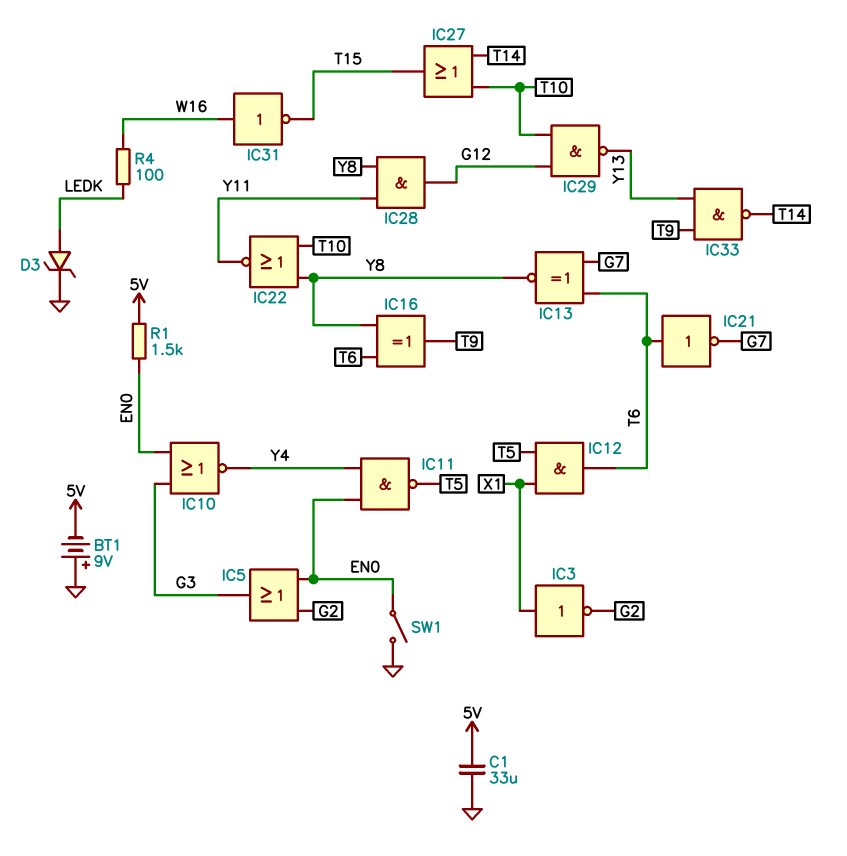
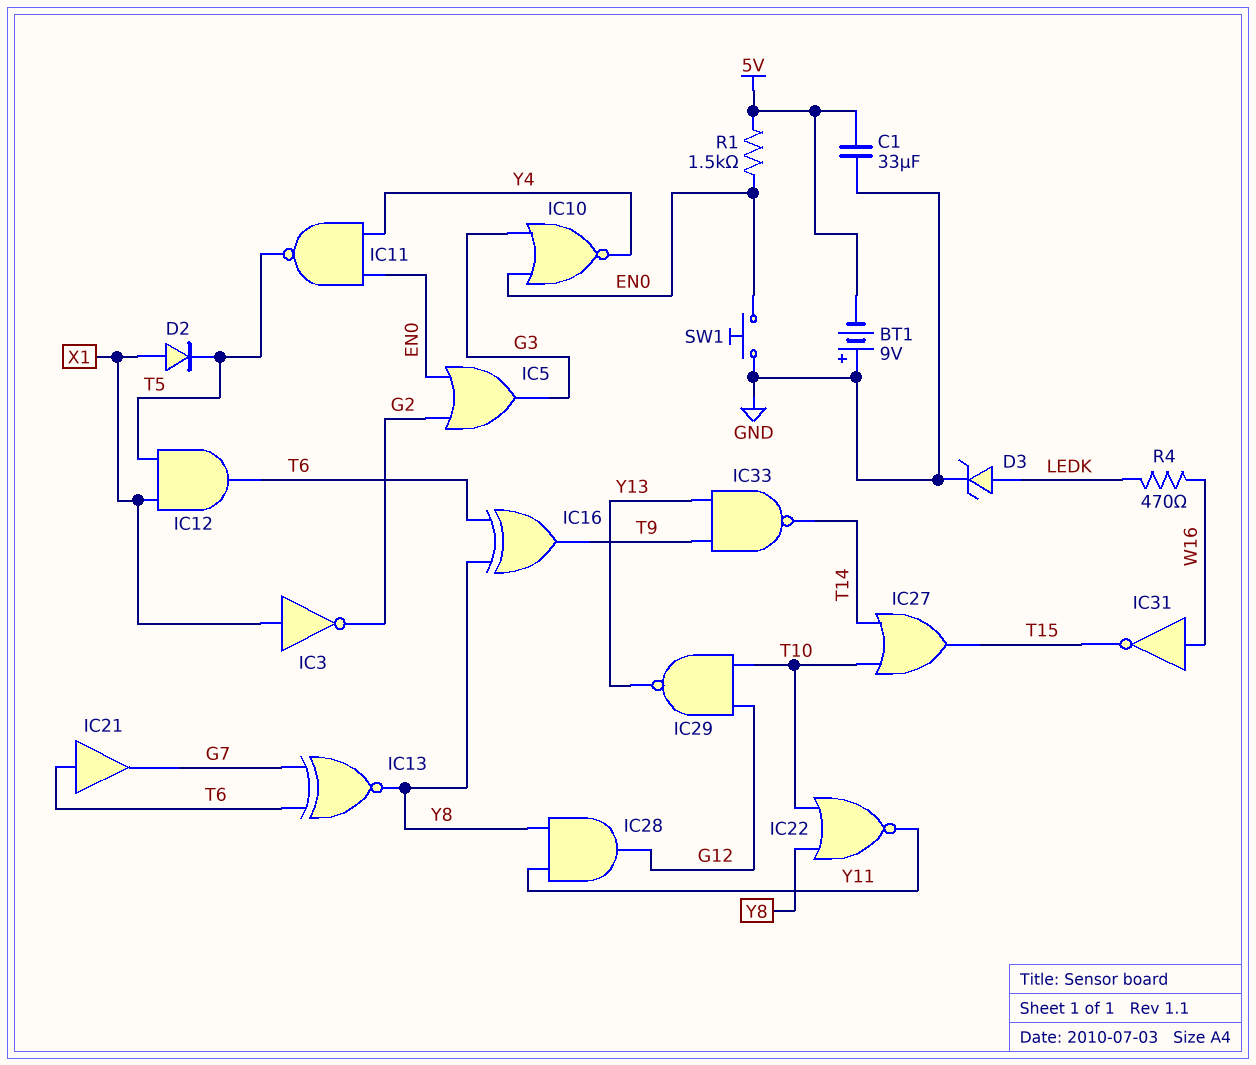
D2: none -> diode (A X1, K T5)
IC21: NOT (in T6, out G7) -> buffer (in T6, out G7)
R4: 100 (LEDK, W16) -> 470 (LEDK, W16)
SW1: switch (EN0, GND) -> button (EN0, GND)

